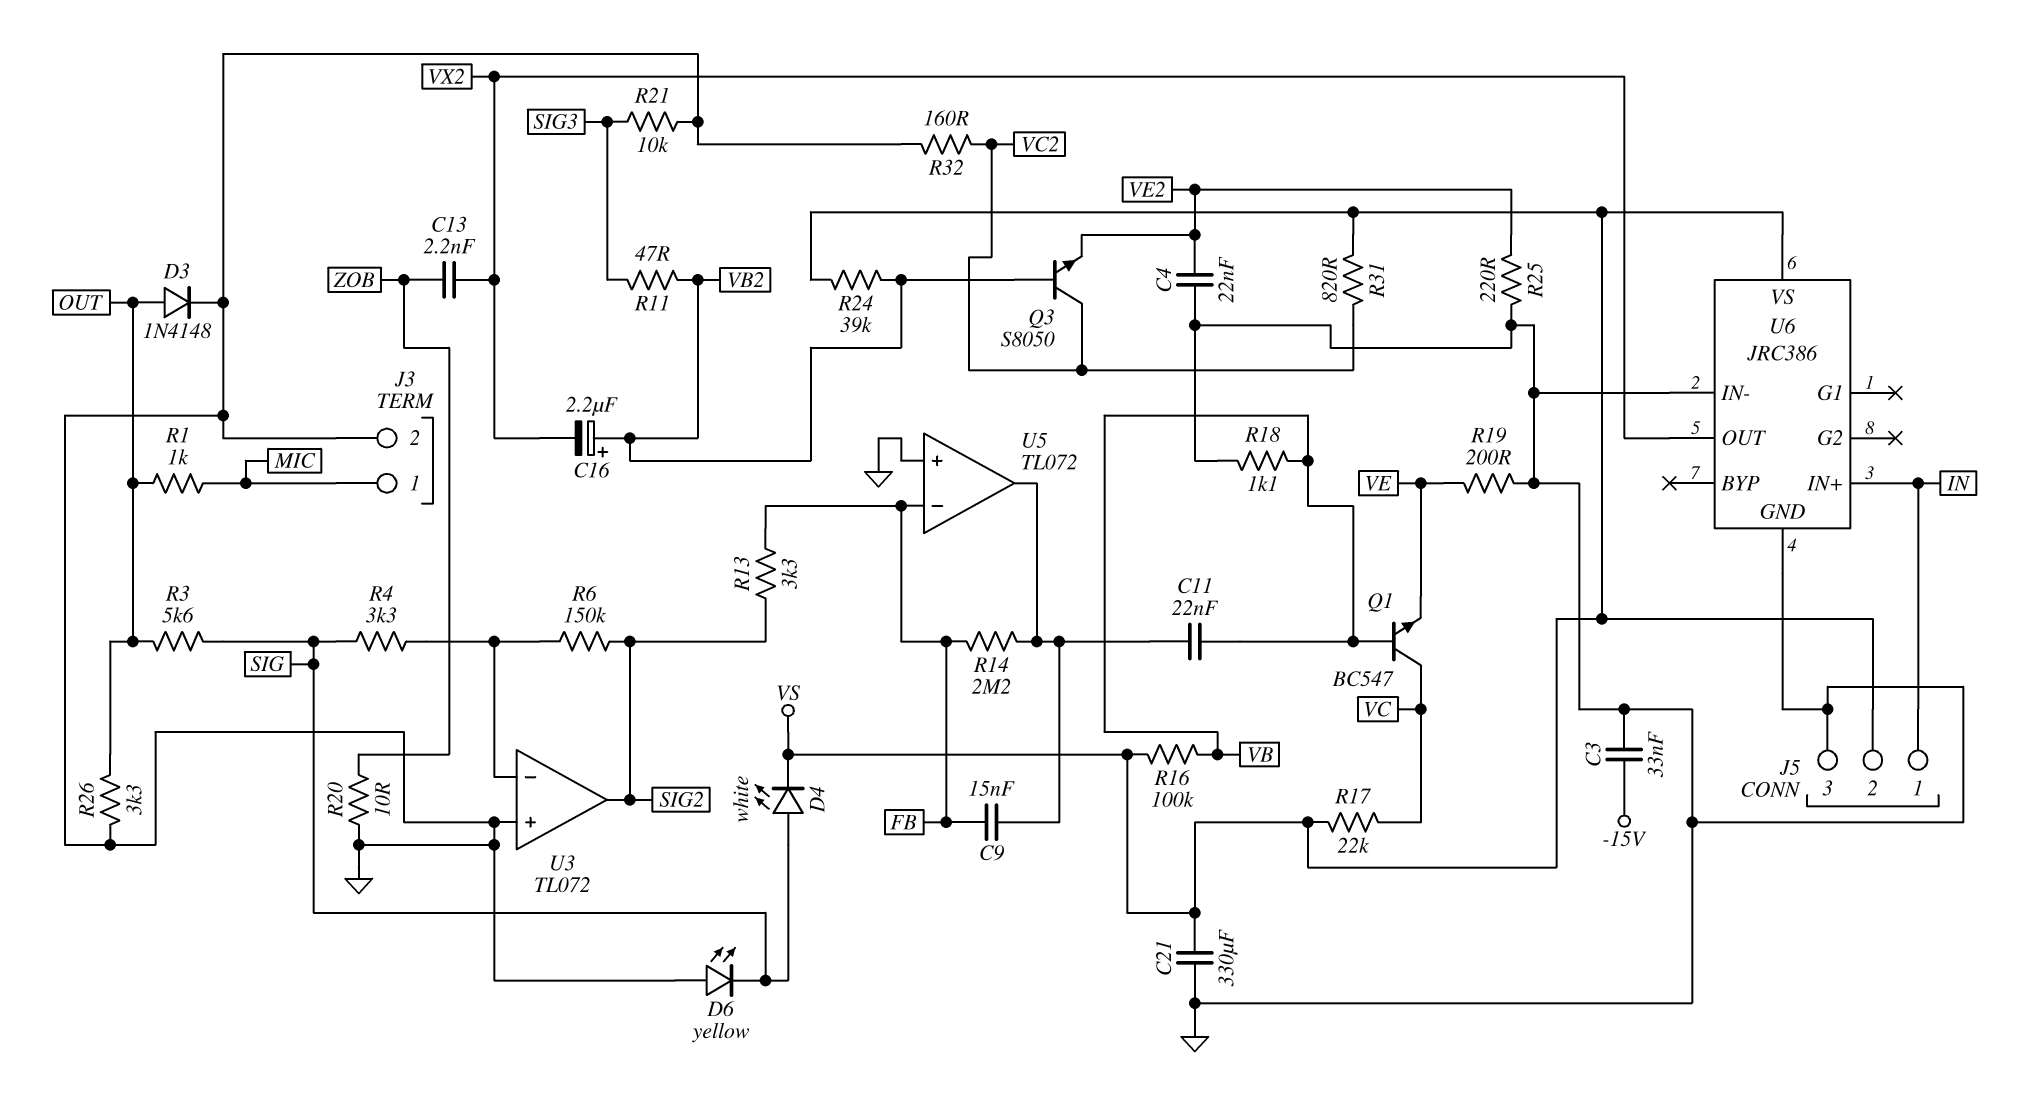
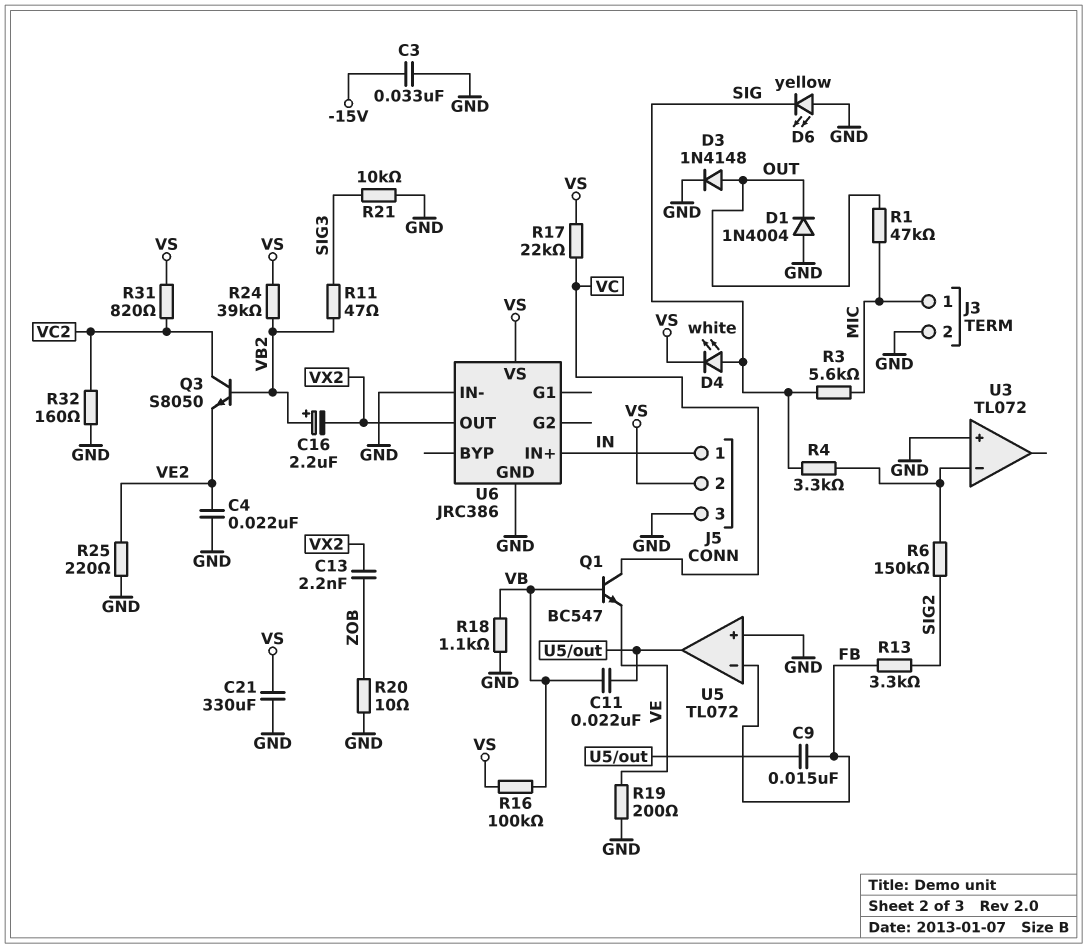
D1: none -> diode 1N4004 (A GND, K OUT)
R1: 1k (MIC, OUT) -> 47k (MIC, OUT)
R3: 5.6k (OUT, SIG) -> 5.6k (MIC, SIG)
R14: 2.2M (FB, U5/out) -> none
R26: 3.3k (GND, OUT) -> none
U3 pin out: SIG2 -> none

